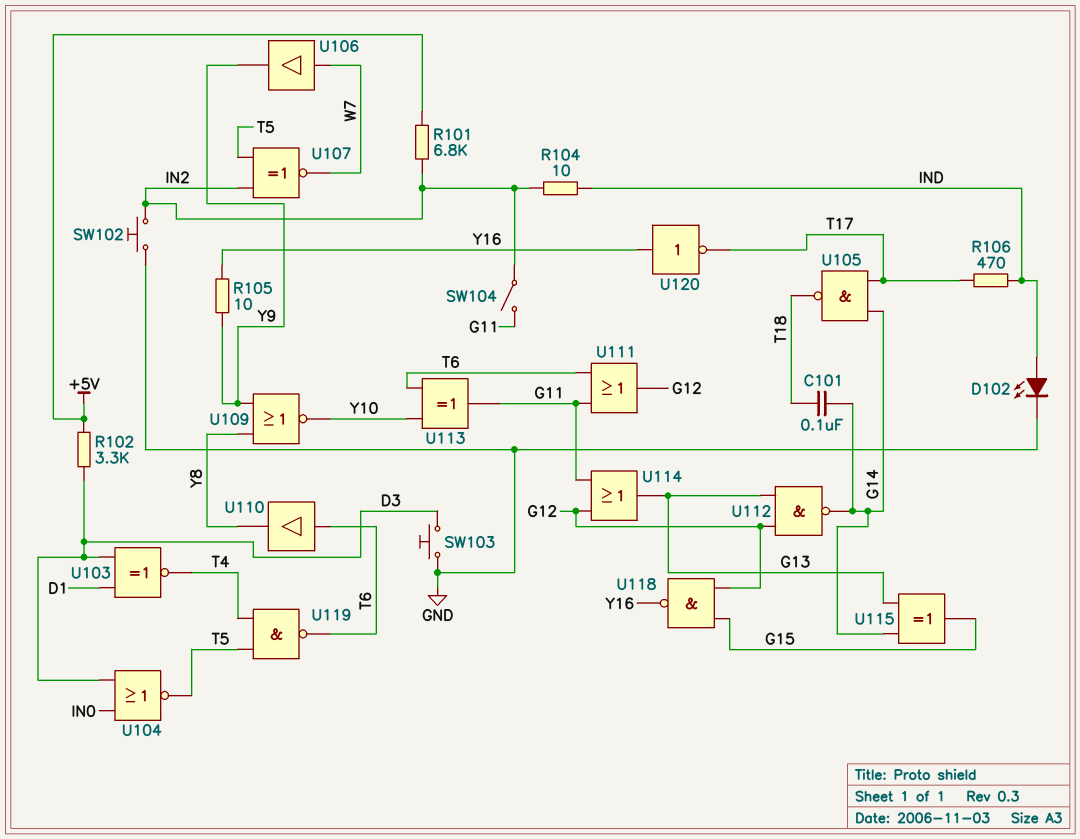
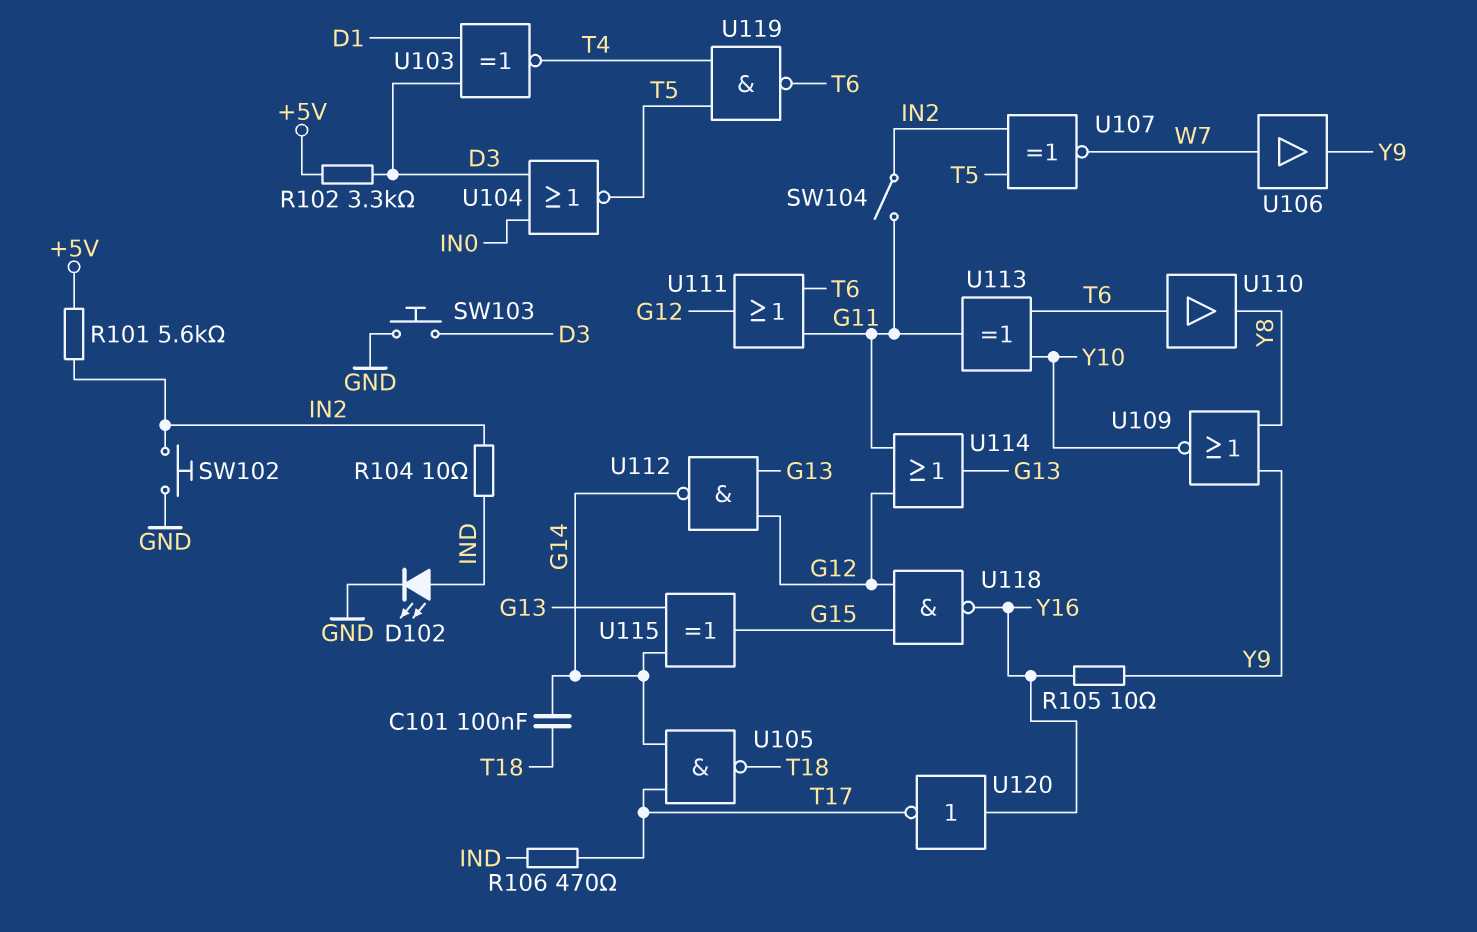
R101: 6.8k (+5V, IN2) -> 5.6k (+5V, IN2)

